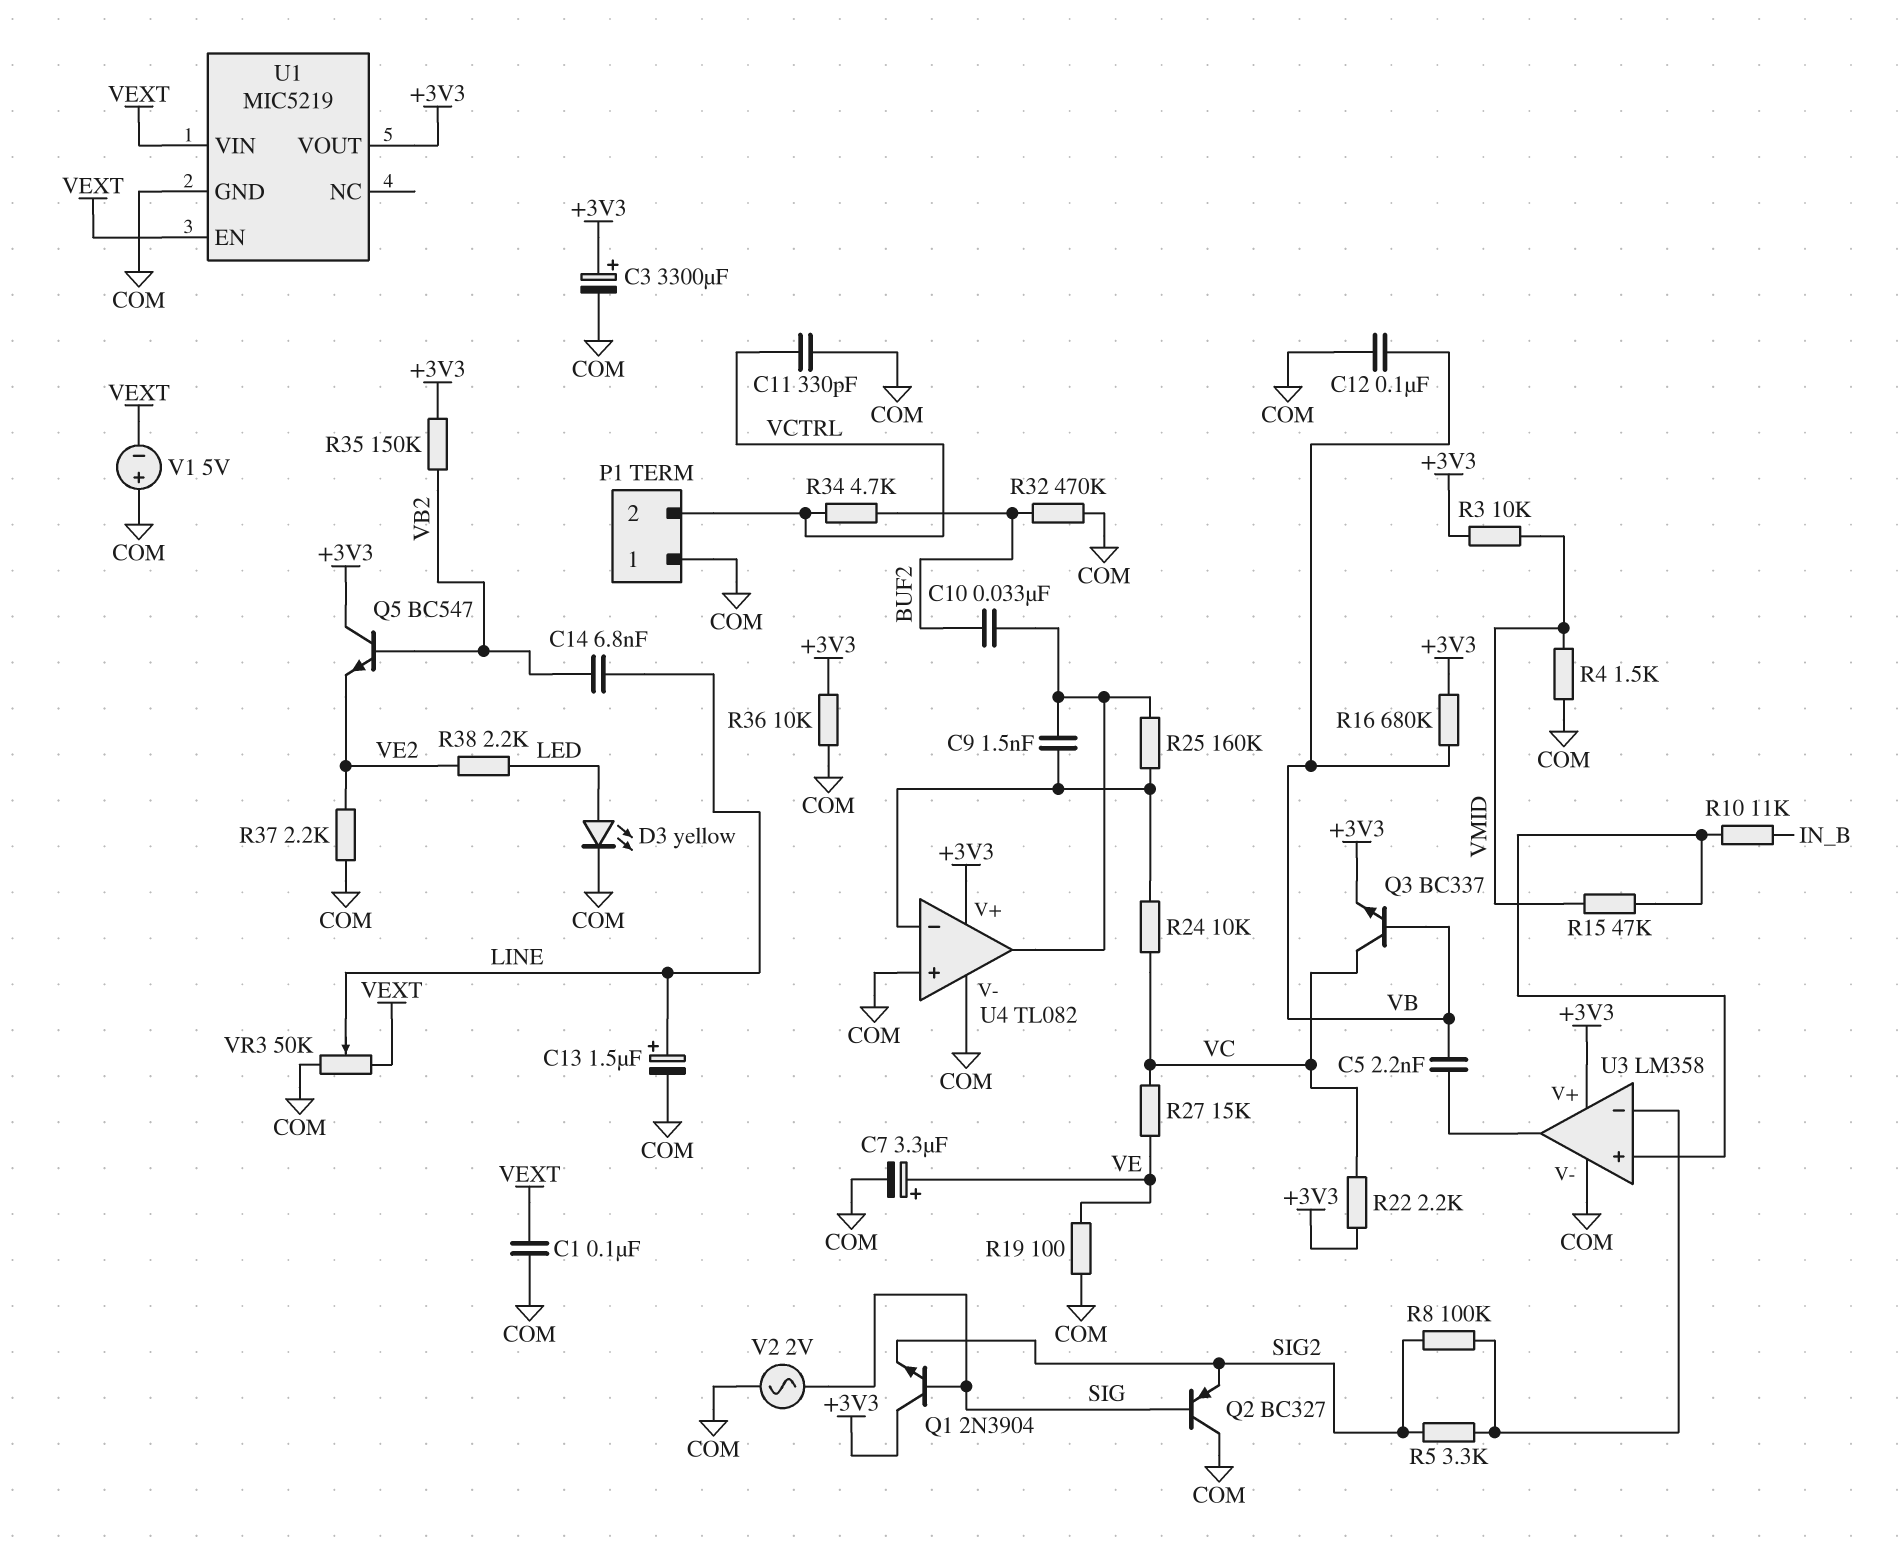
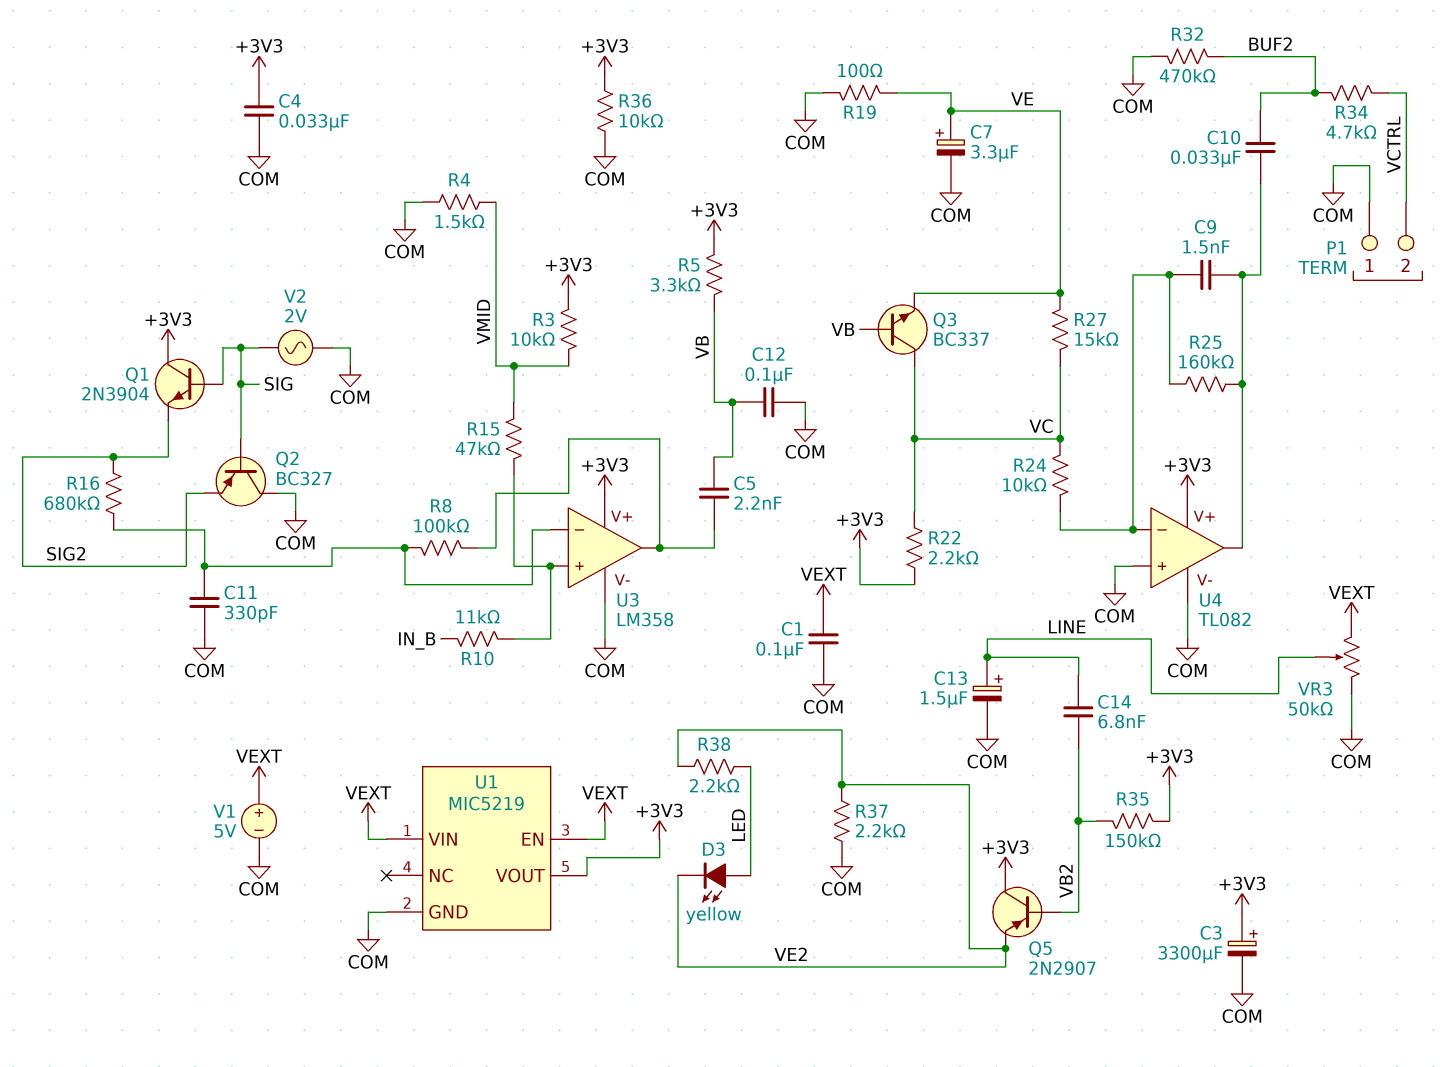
C4: none -> 33nF (+3V3, COM)
C11: 330pF (COM, VCTRL) -> 330pF (COM, U3/in-)
D3: LED yellow (A LED, K COM) -> LED yellow (A LED, K VE2)
Q3: NPN BC337 (B VB, C VC, E +3V3) -> NPN BC337 (B VB, C VC, E VE)
Q5: NPN BC547 (B VB2, C +3V3, E VE2) -> PNP 2N2907 (B VB2, C +3V3, E VE2)
R5: 3.3k (SIG2, U3/in-) -> 3.3k (+3V3, VB)
R8: 100k (SIG2, U3/in-) -> 100k (U3/in-, U3/out)
R16: 680k (+3V3, VB) -> 680k (SIG2, U3/in-)
V1: 5V (plus COM, minus VEXT) -> 5V (plus VEXT, minus COM)

